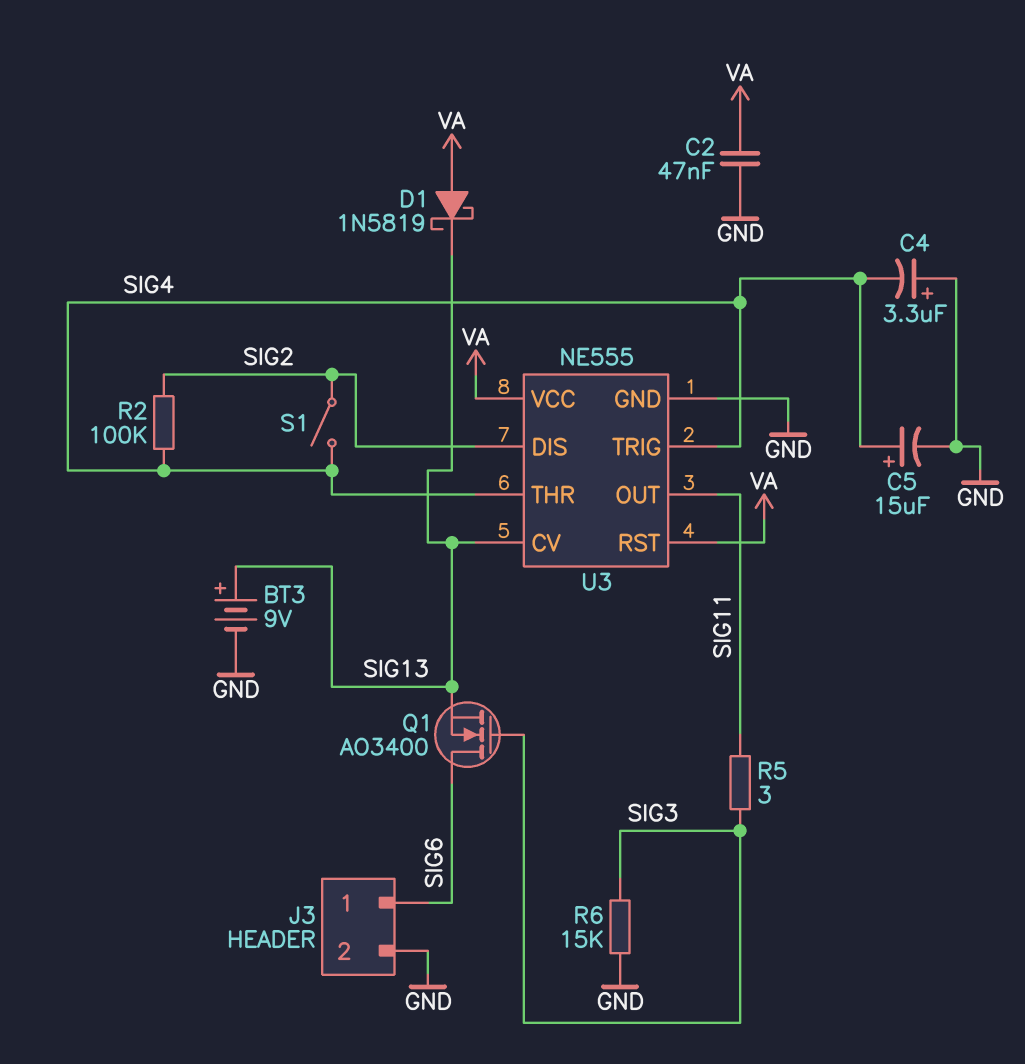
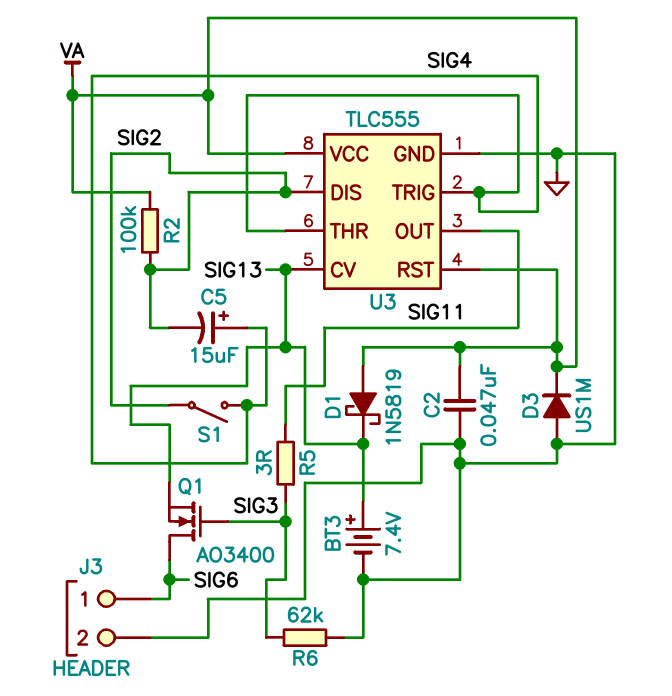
BT3: 9V (plus SIG13, minus GND) -> 7.4V (plus SIG13, minus GND)
C4: 3.3uF (plus GND, minus SIG4) -> none
C5: 15uF (plus SIG4, minus GND) -> 15uF (plus SIG4, minus SIG2)
D3: none -> diode US1M (A GND, K VA)
R2: 100k (SIG2, SIG4) -> 100k (SIG2, VA)
R6: 15k (GND, SIG3) -> 62k (GND, SIG3)
U3: NE555 -> TLC555

